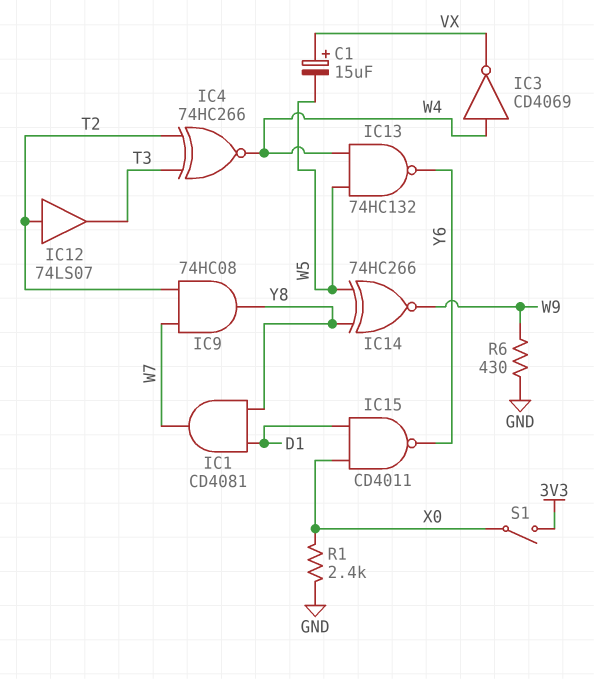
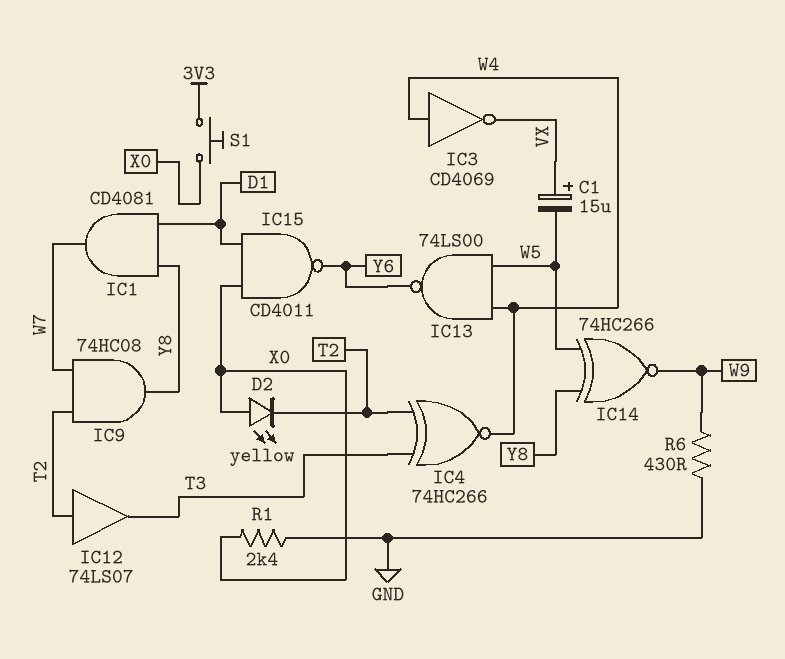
D2: none -> LED yellow (A X0, K T2)
IC13: NAND 74HC132 (in W4, in W5, out Y6) -> NAND 74LS00 (in W4, in W5, out Y6)
S1: switch (3V3, X0) -> button (3V3, X0)

